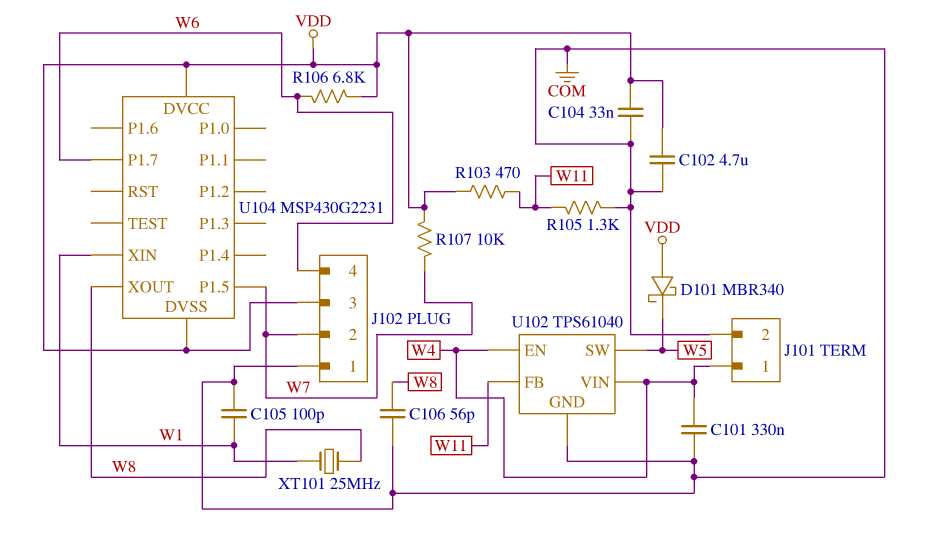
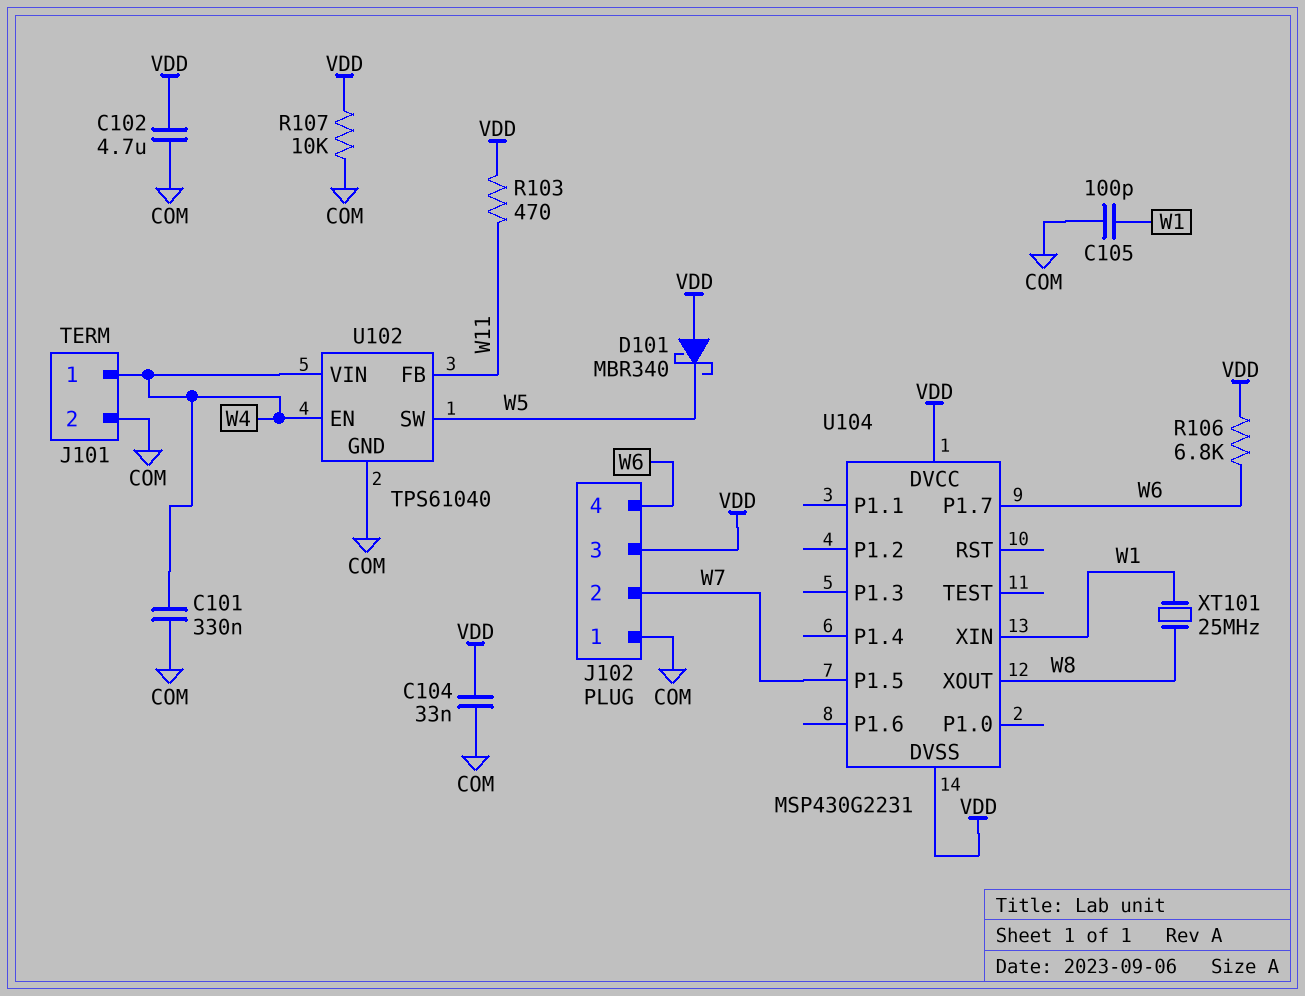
C106: 56pF (COM, W8) -> none
R105: 1.3k (COM, W11) -> none
R107: 10k (VDD, W7) -> 10k (COM, VDD)

